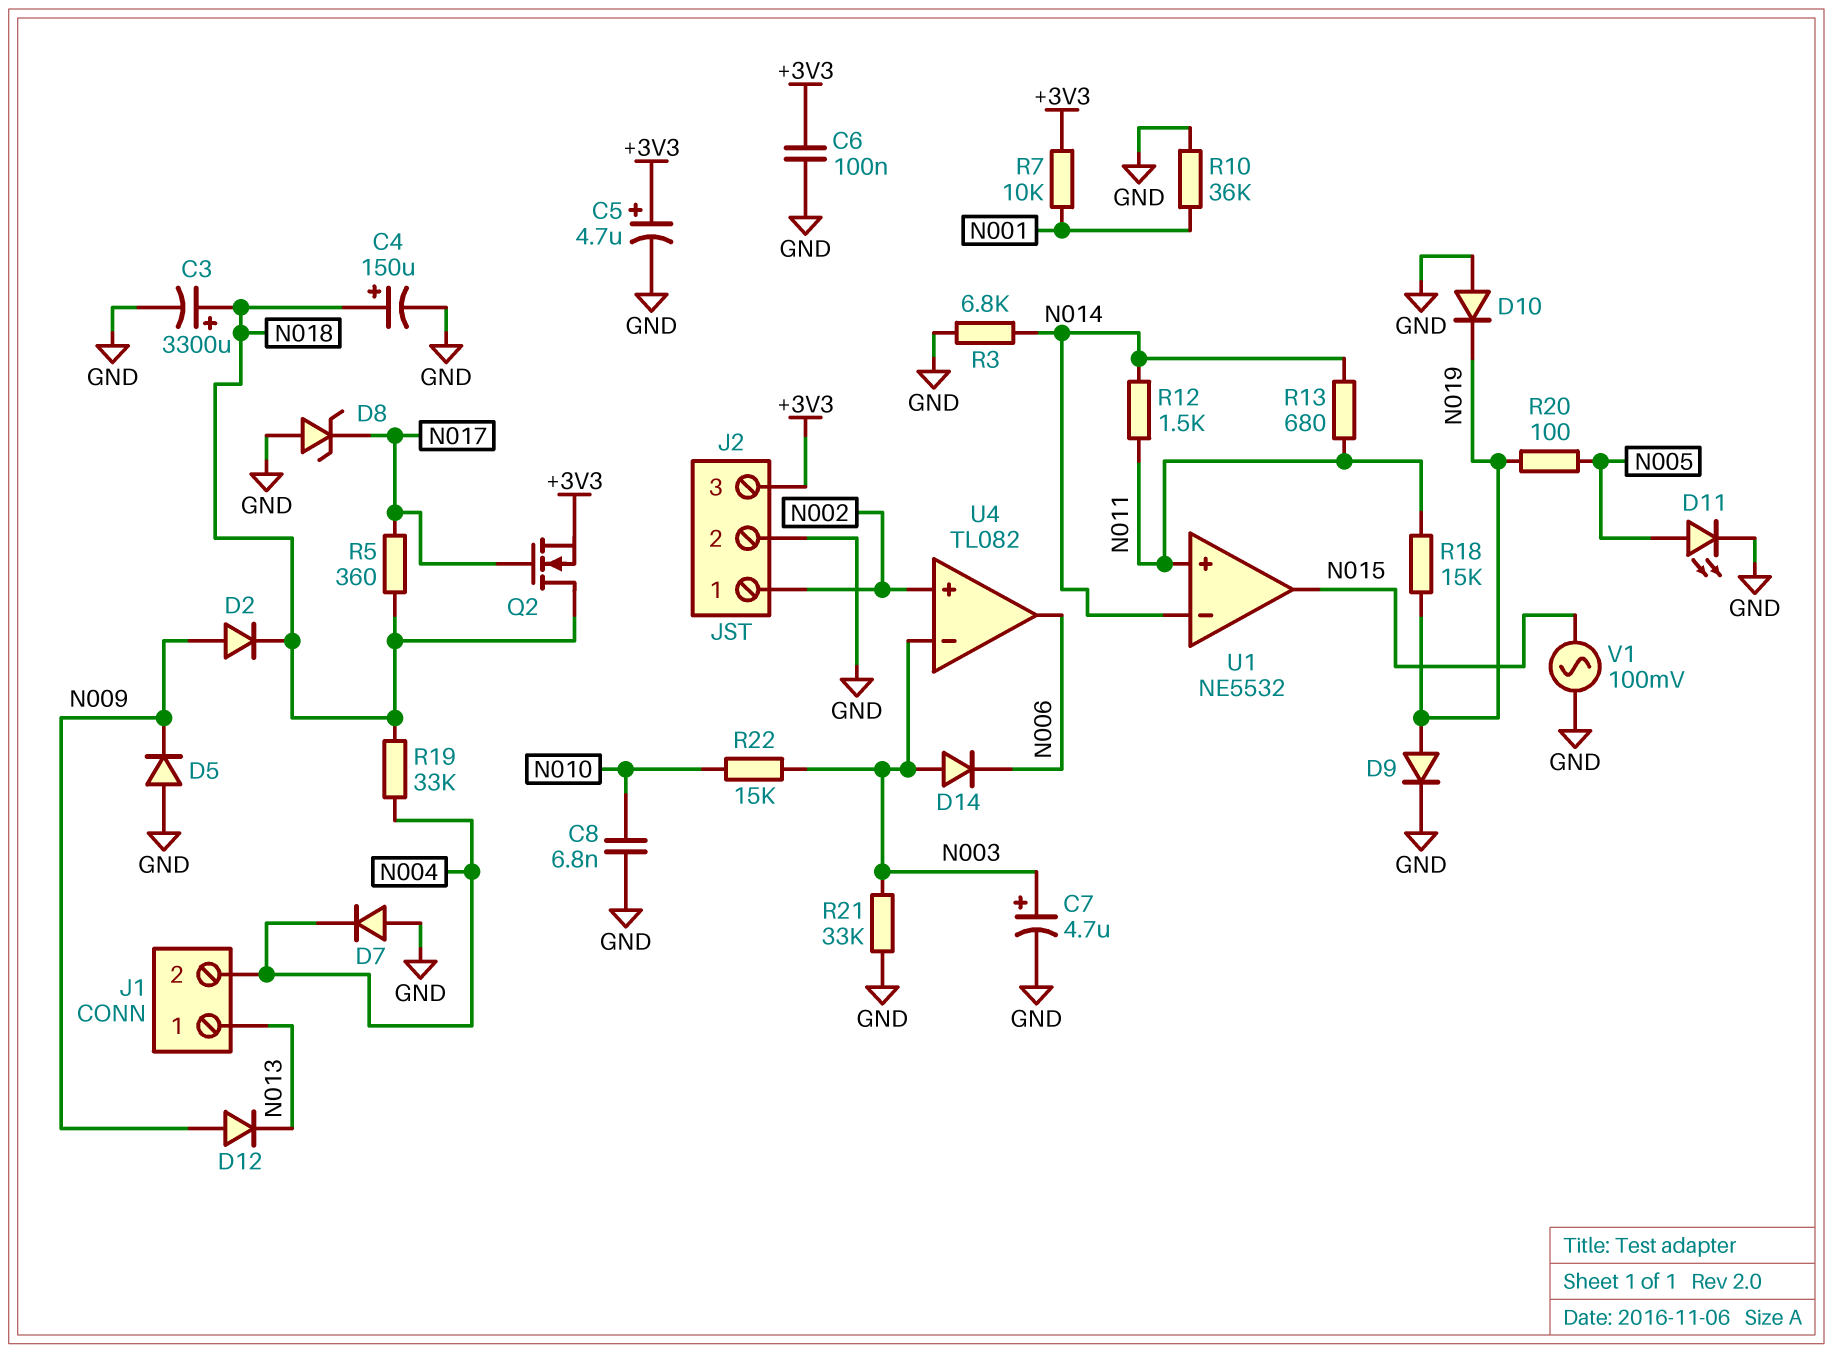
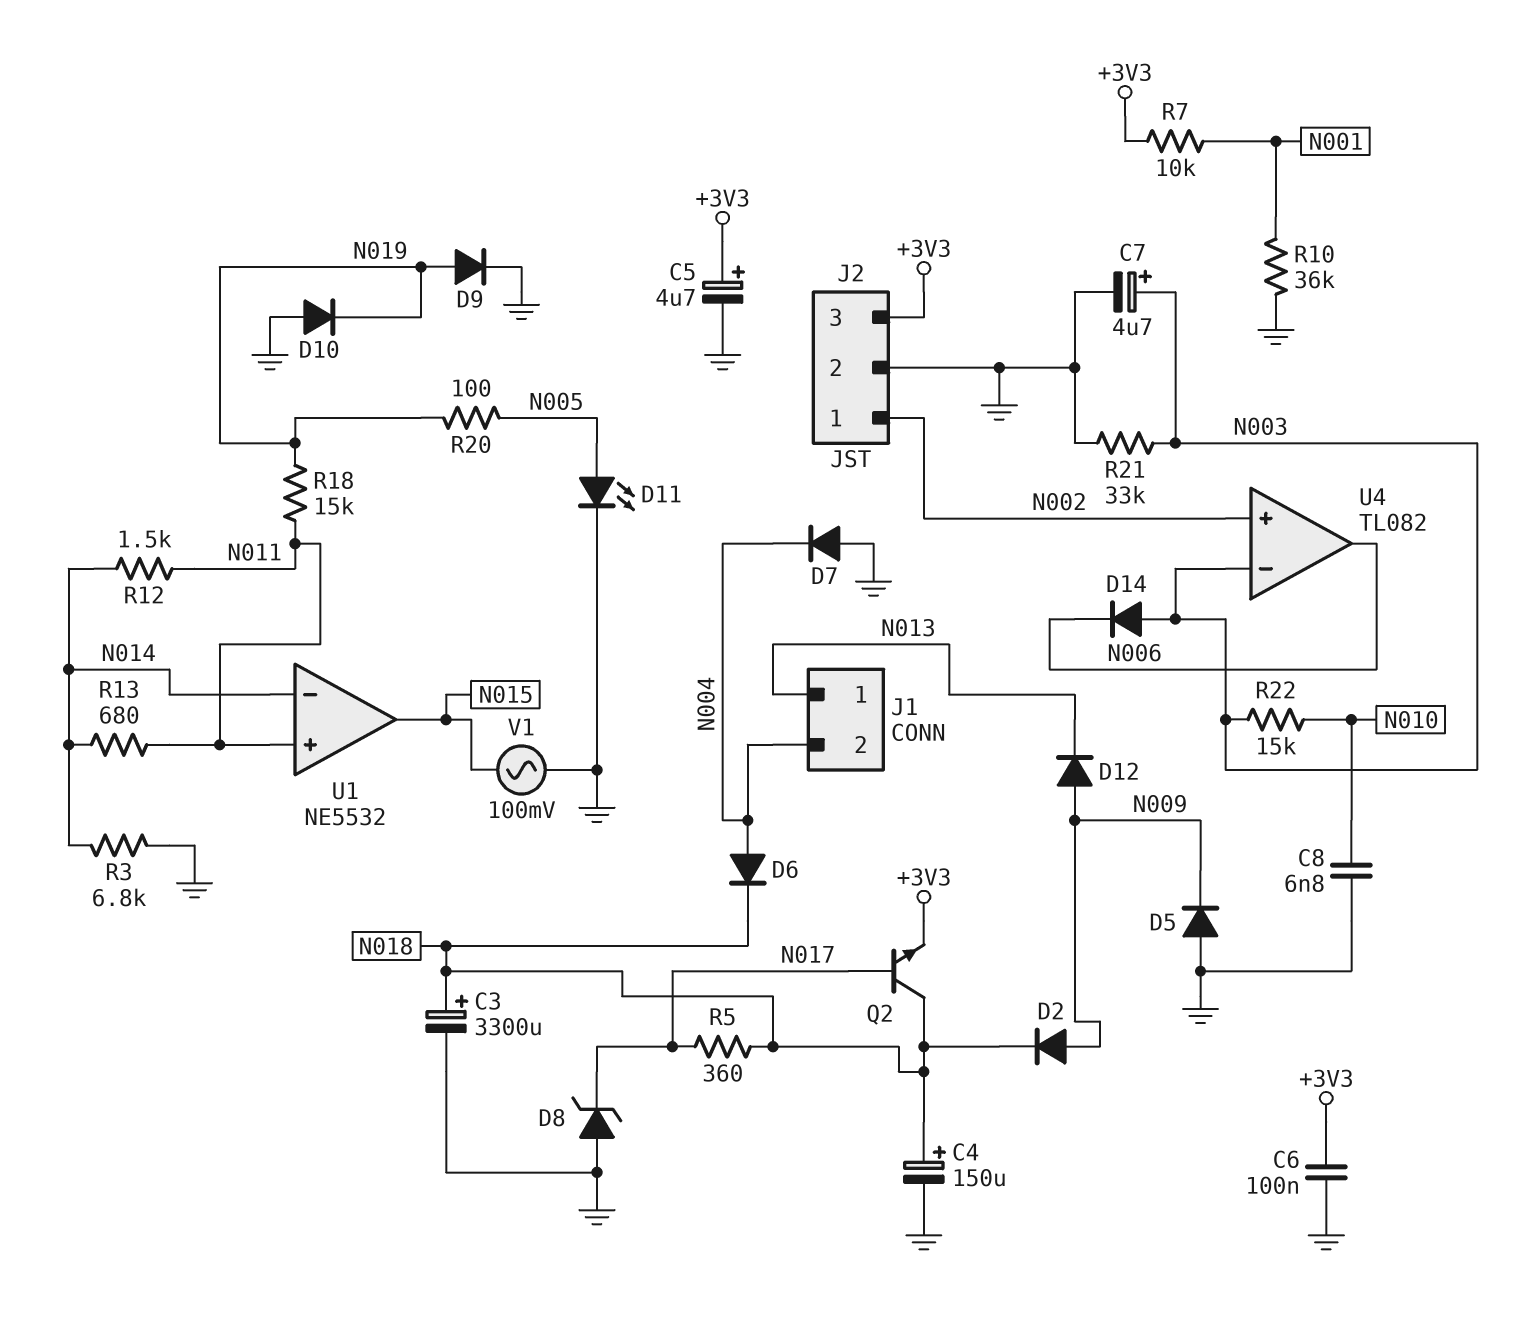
D6: none -> diode (A N004, K N018)
Q2: NMOS (G N017, D N018, S +3V3) -> NPN (B N017, C N018, E +3V3)
R19: 33k (N004, N018) -> none

